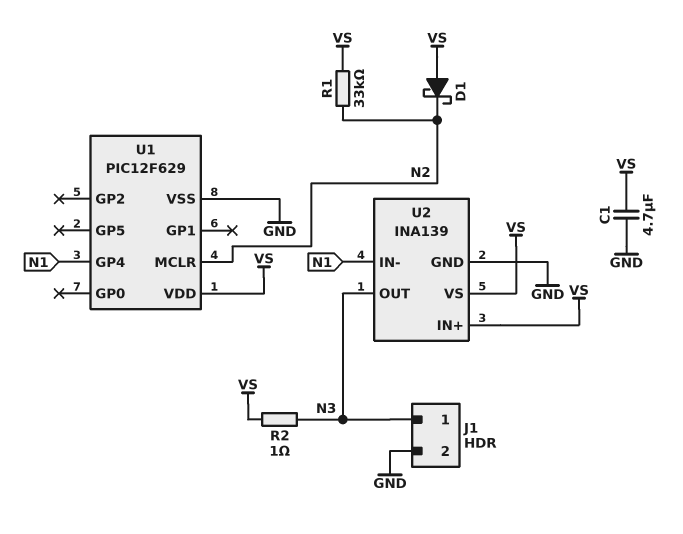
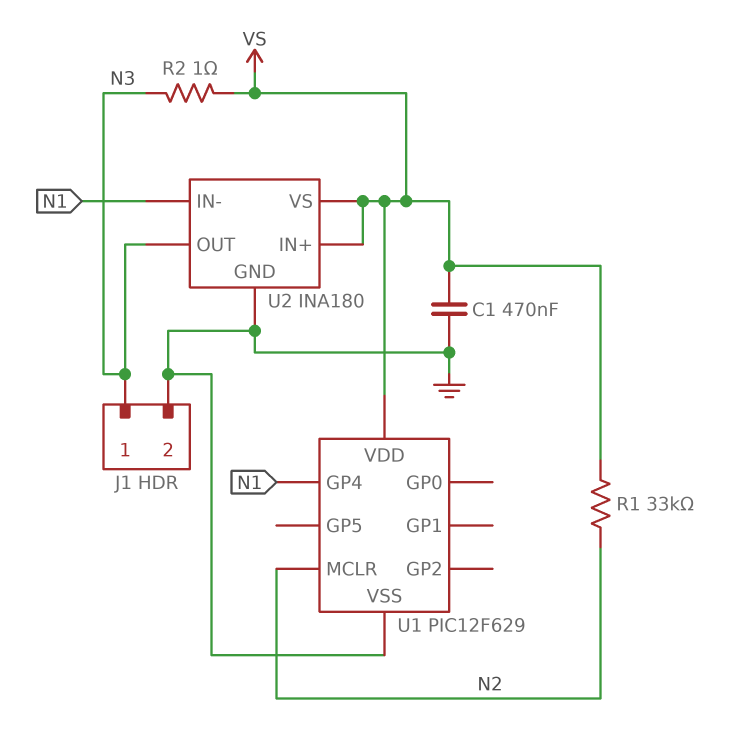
C1: 4.7uF (GND, VS) -> 470nF (GND, VS)
D1: schottky (A VS, K N2) -> none
U2: INA139 -> INA180

